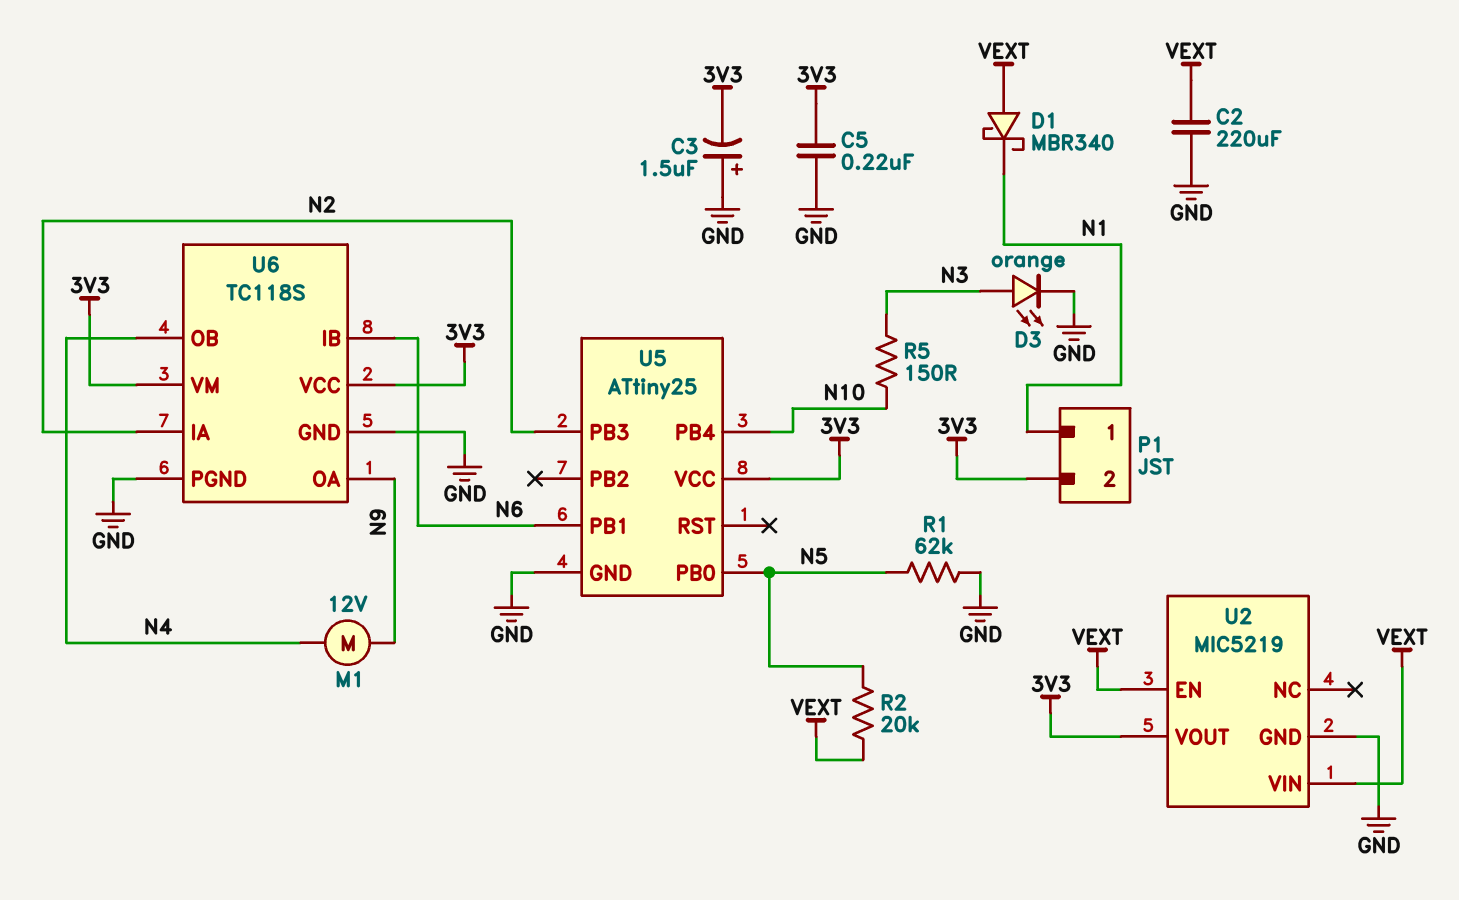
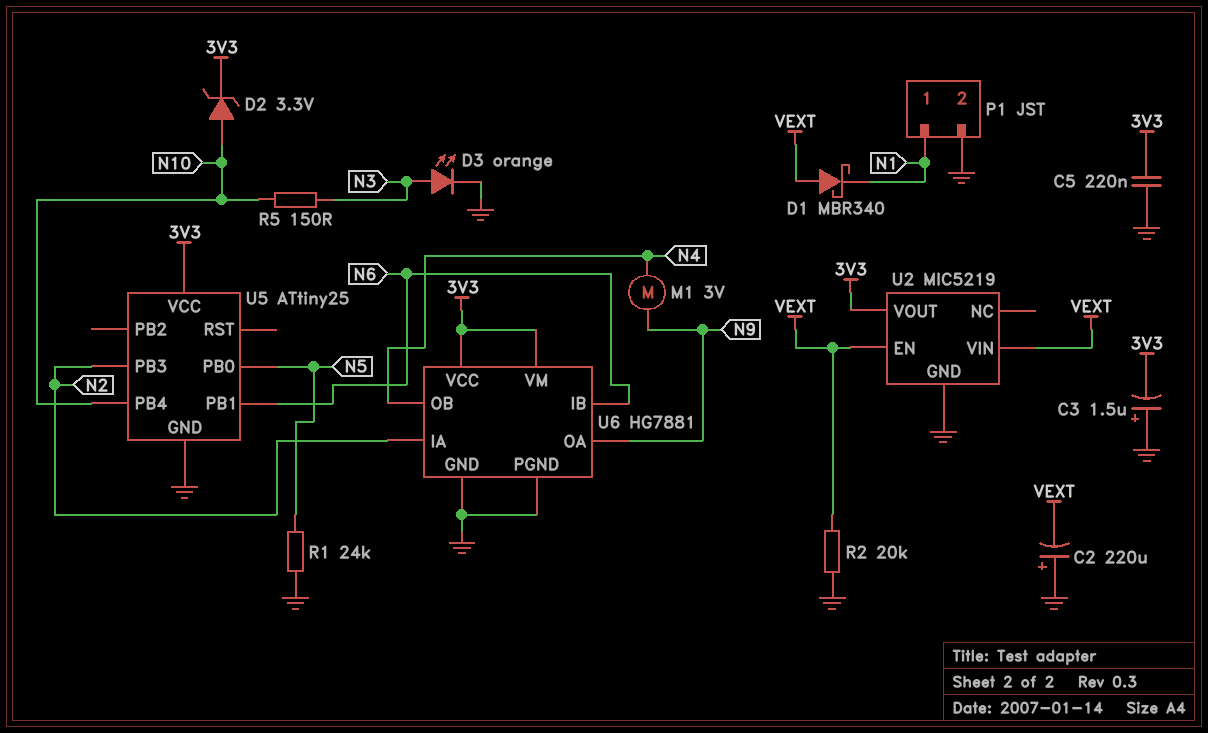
C2: 220uF (GND, VEXT) -> 220uF (plus GND, minus VEXT)
D2: none -> zener 3.3V (A N10, K 3V3)
M1: motor 12V (N4, N9) -> motor 3V (N4, N9)
P1 pin 2: 3V3 -> GND
R1: 62k (GND, N5) -> 24k (GND, N5)
R2: 20k (N5, VEXT) -> 20k (GND, VEXT)
U6: TC118S -> HG7881

